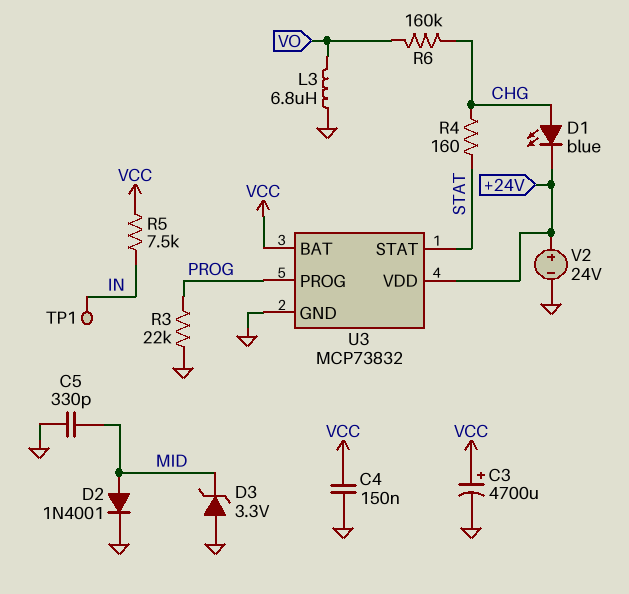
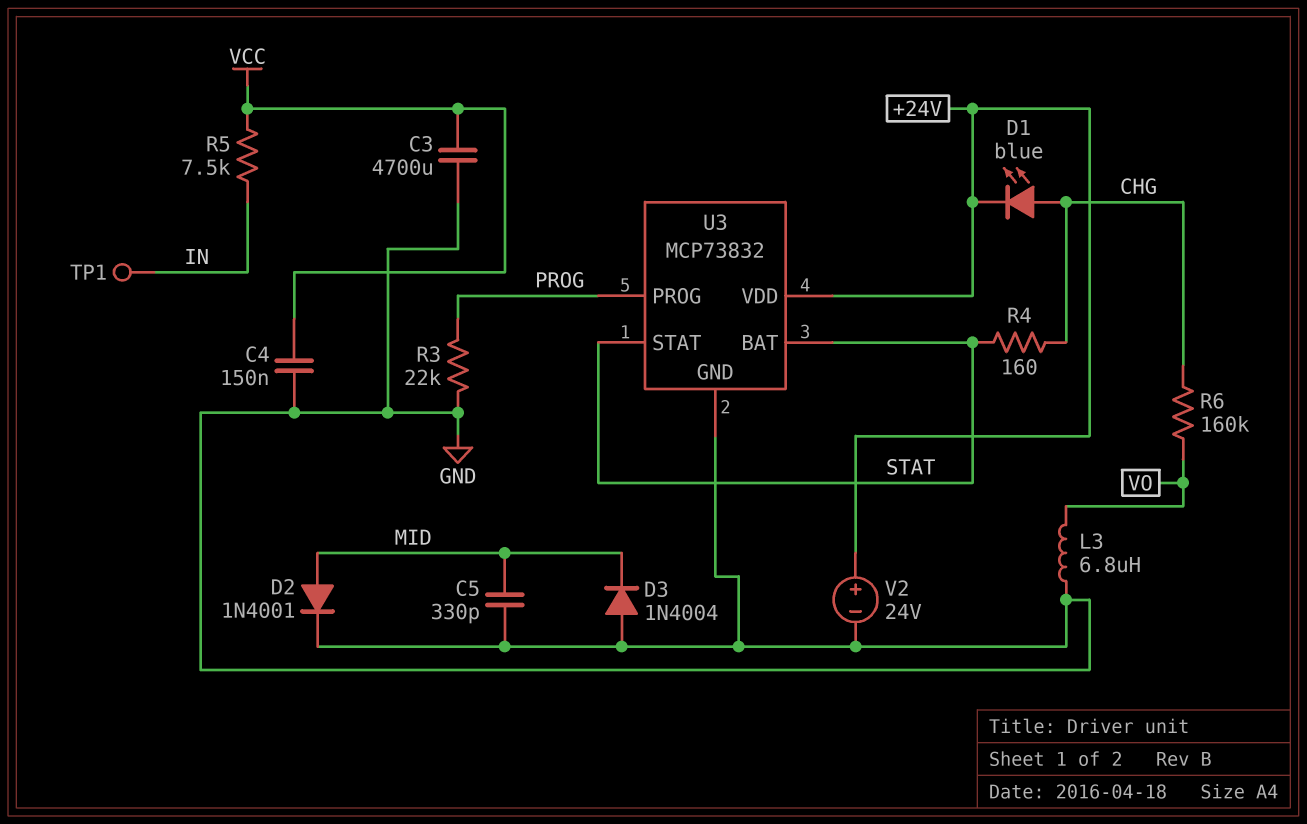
C3: 4700uF (plus VCC, minus GND) -> 4700uF (GND, VCC)
D3: zener 3.3V (A GND, K MID) -> diode 1N4004 (A GND, K MID)
U3 pin BAT: VCC -> STAT

